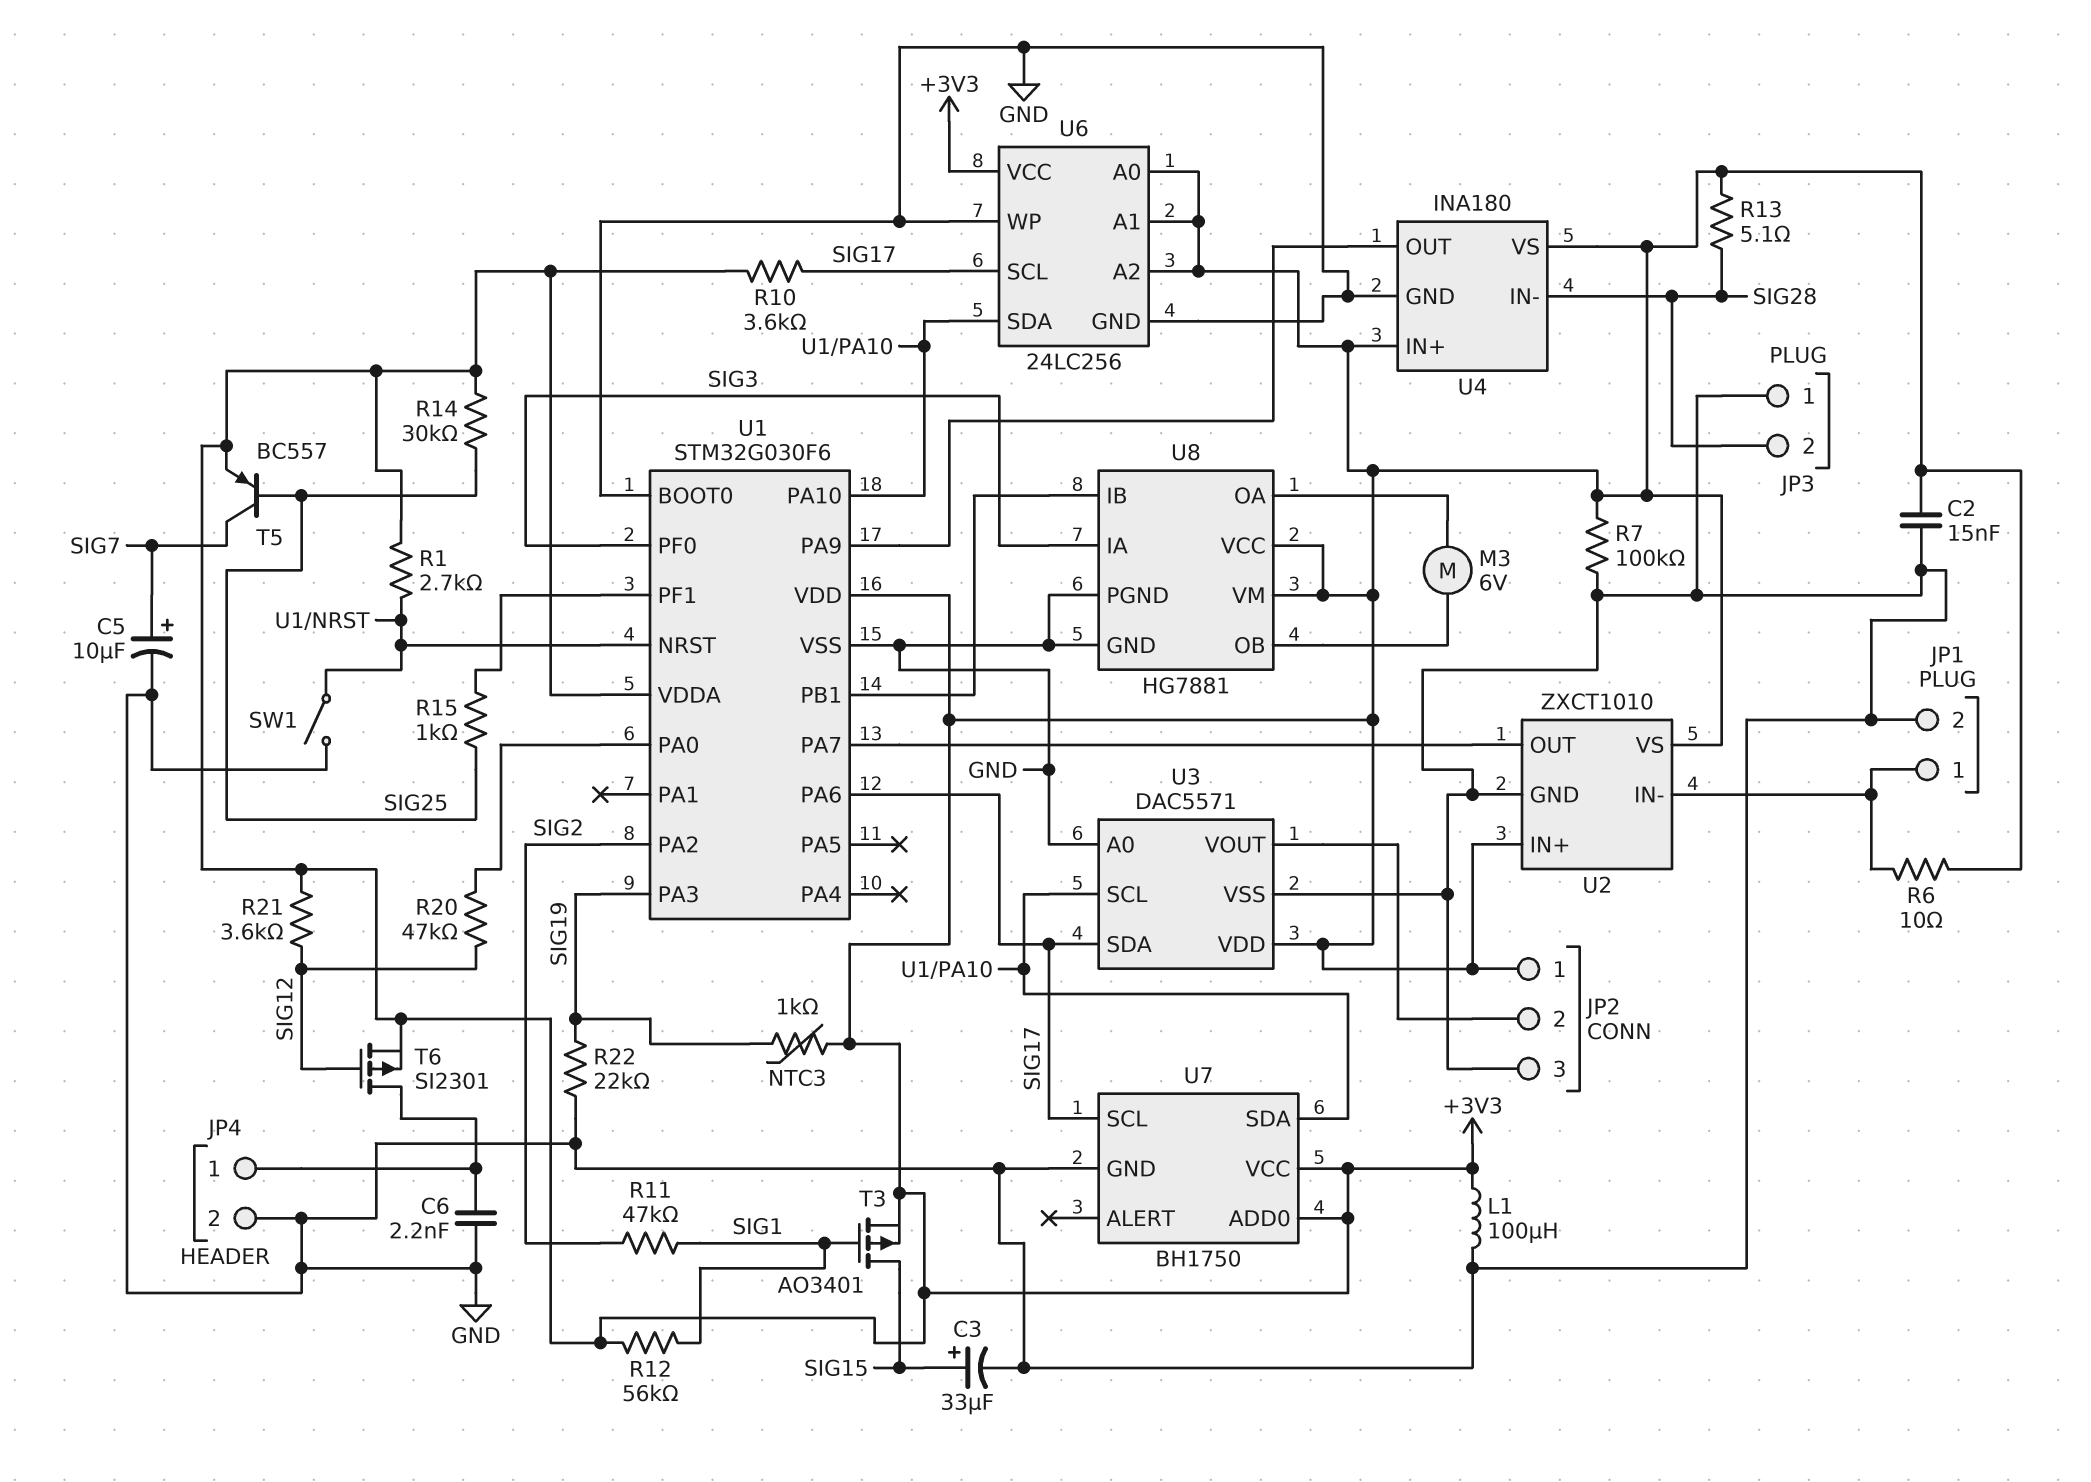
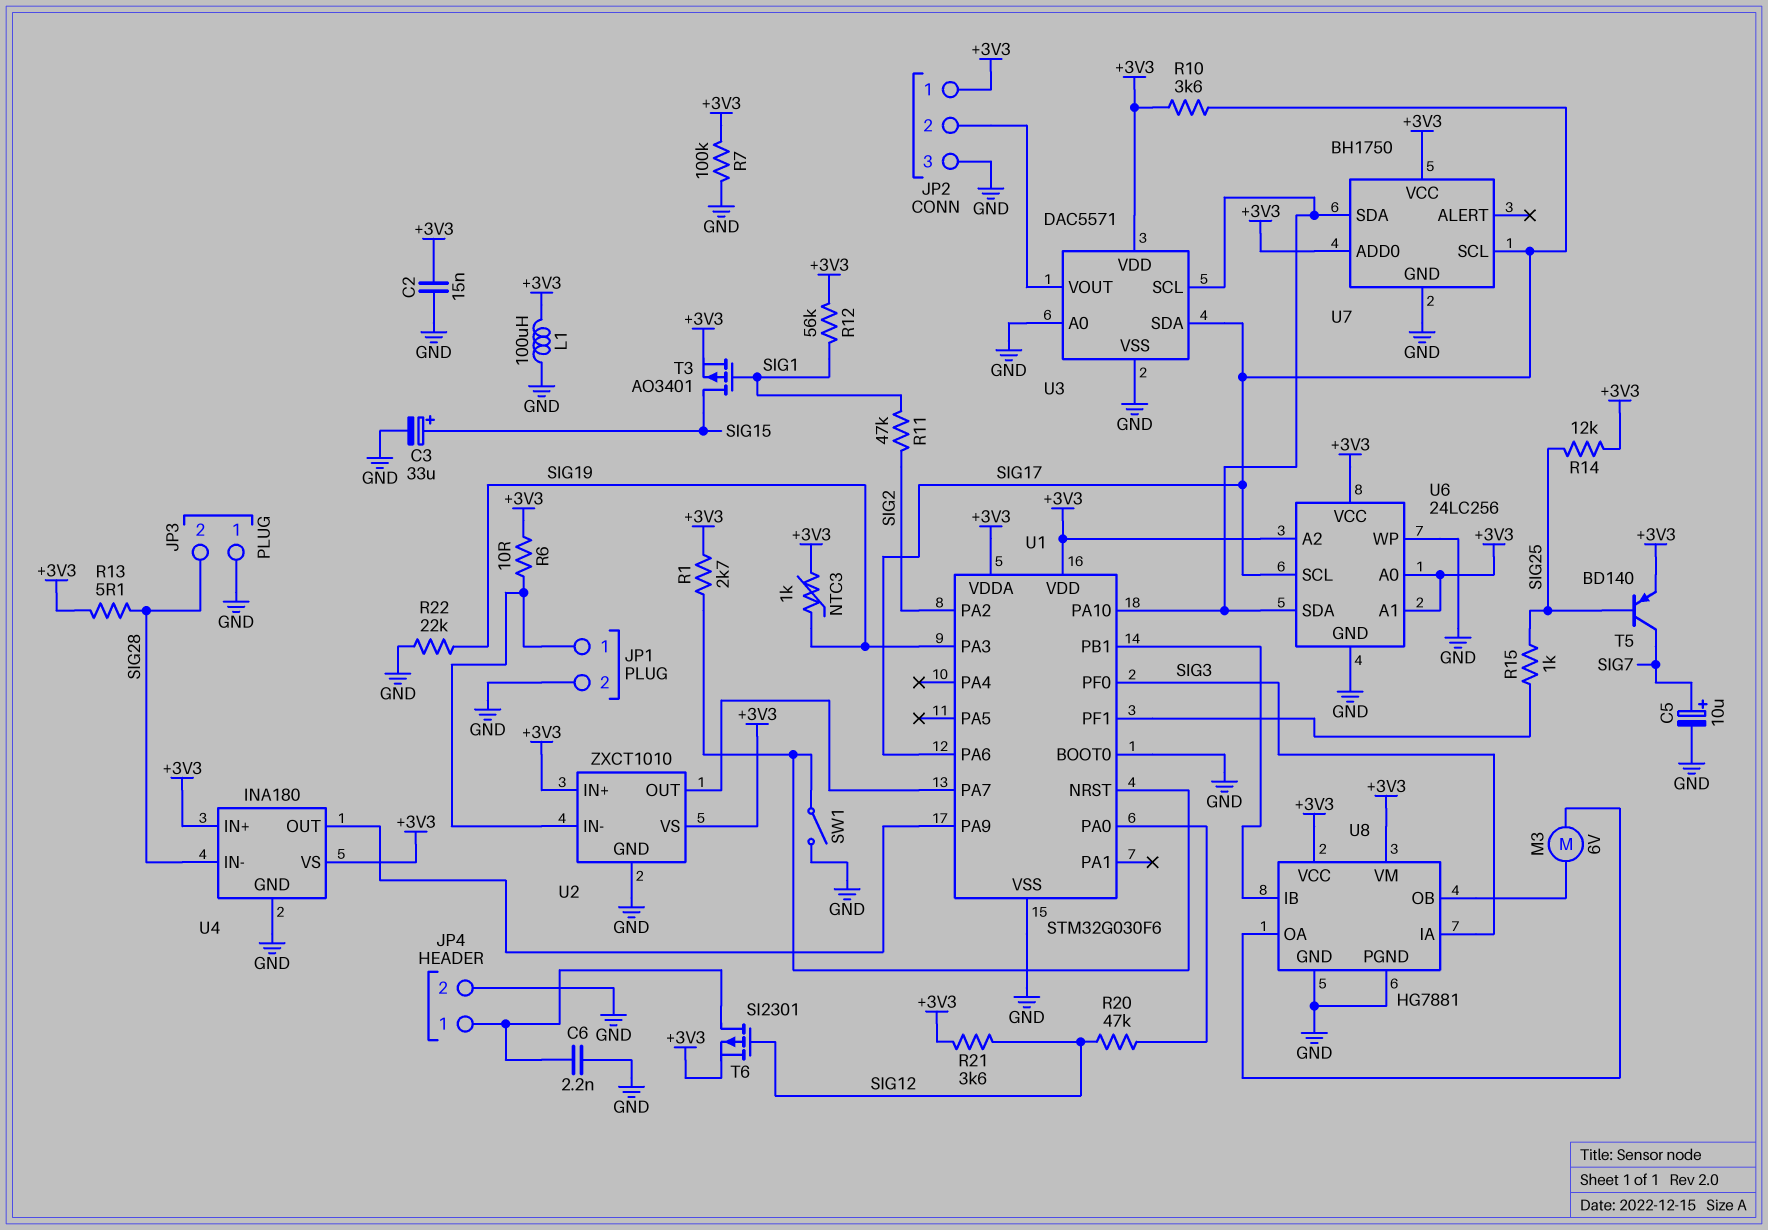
R14: 30k (+3V3, SIG25) -> 12k (+3V3, SIG25)
T5: PNP BC557 (B SIG25, C SIG7, E +3V3) -> PNP BD140 (B SIG25, C SIG7, E +3V3)

